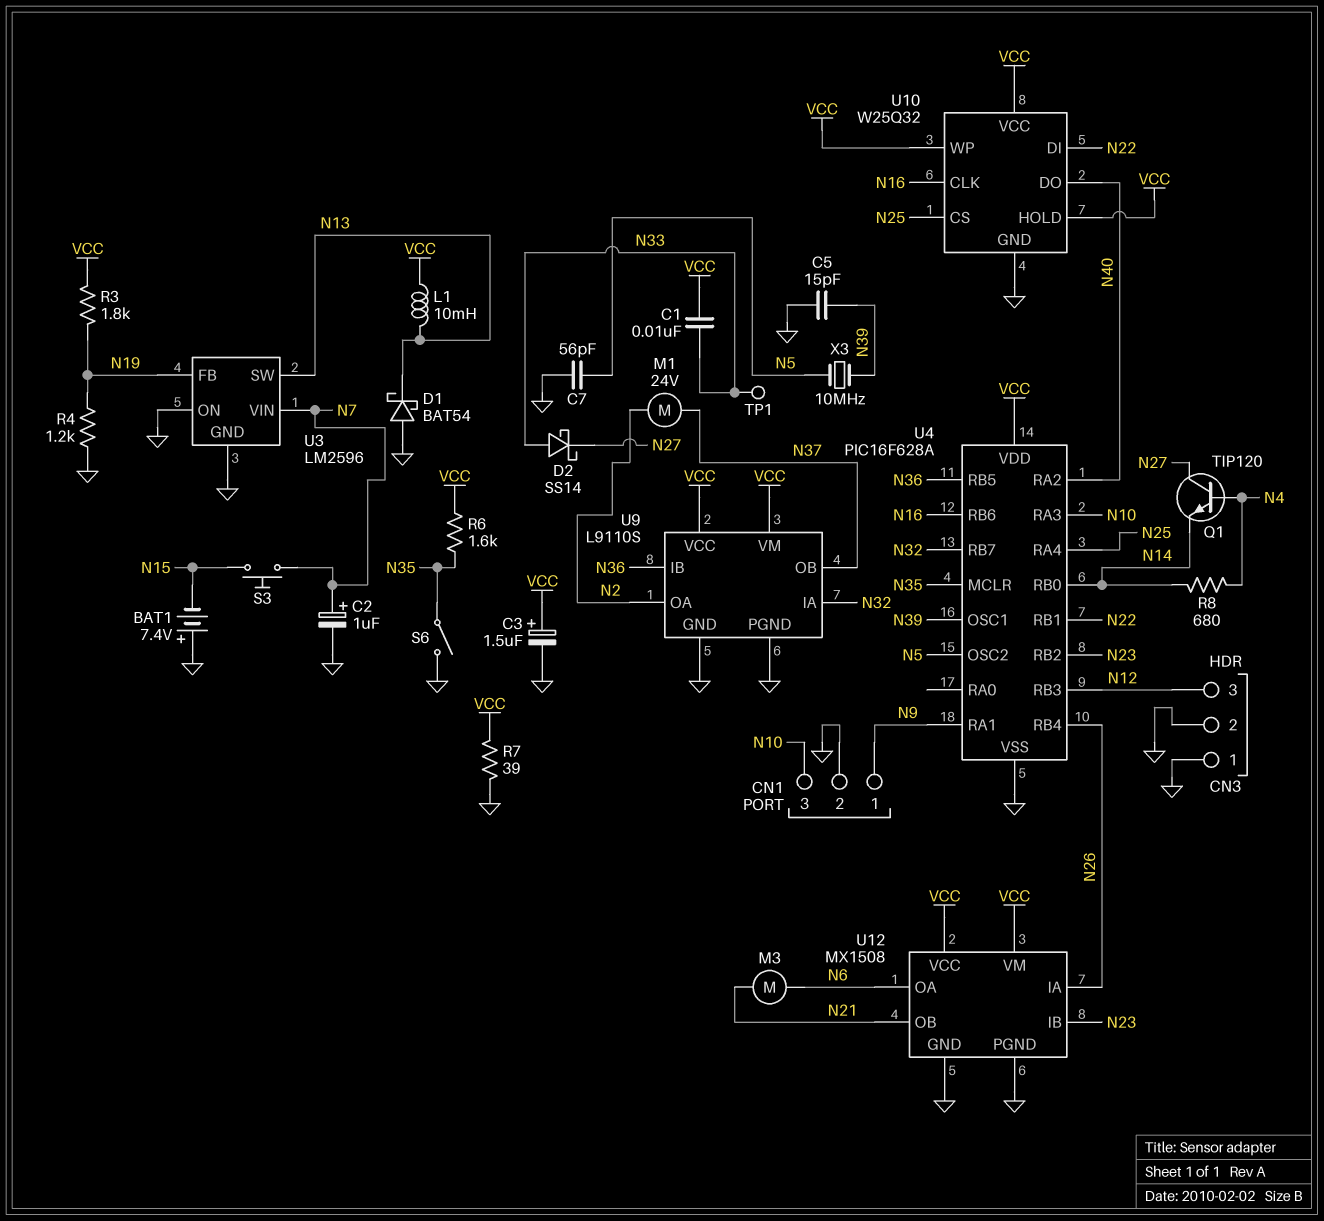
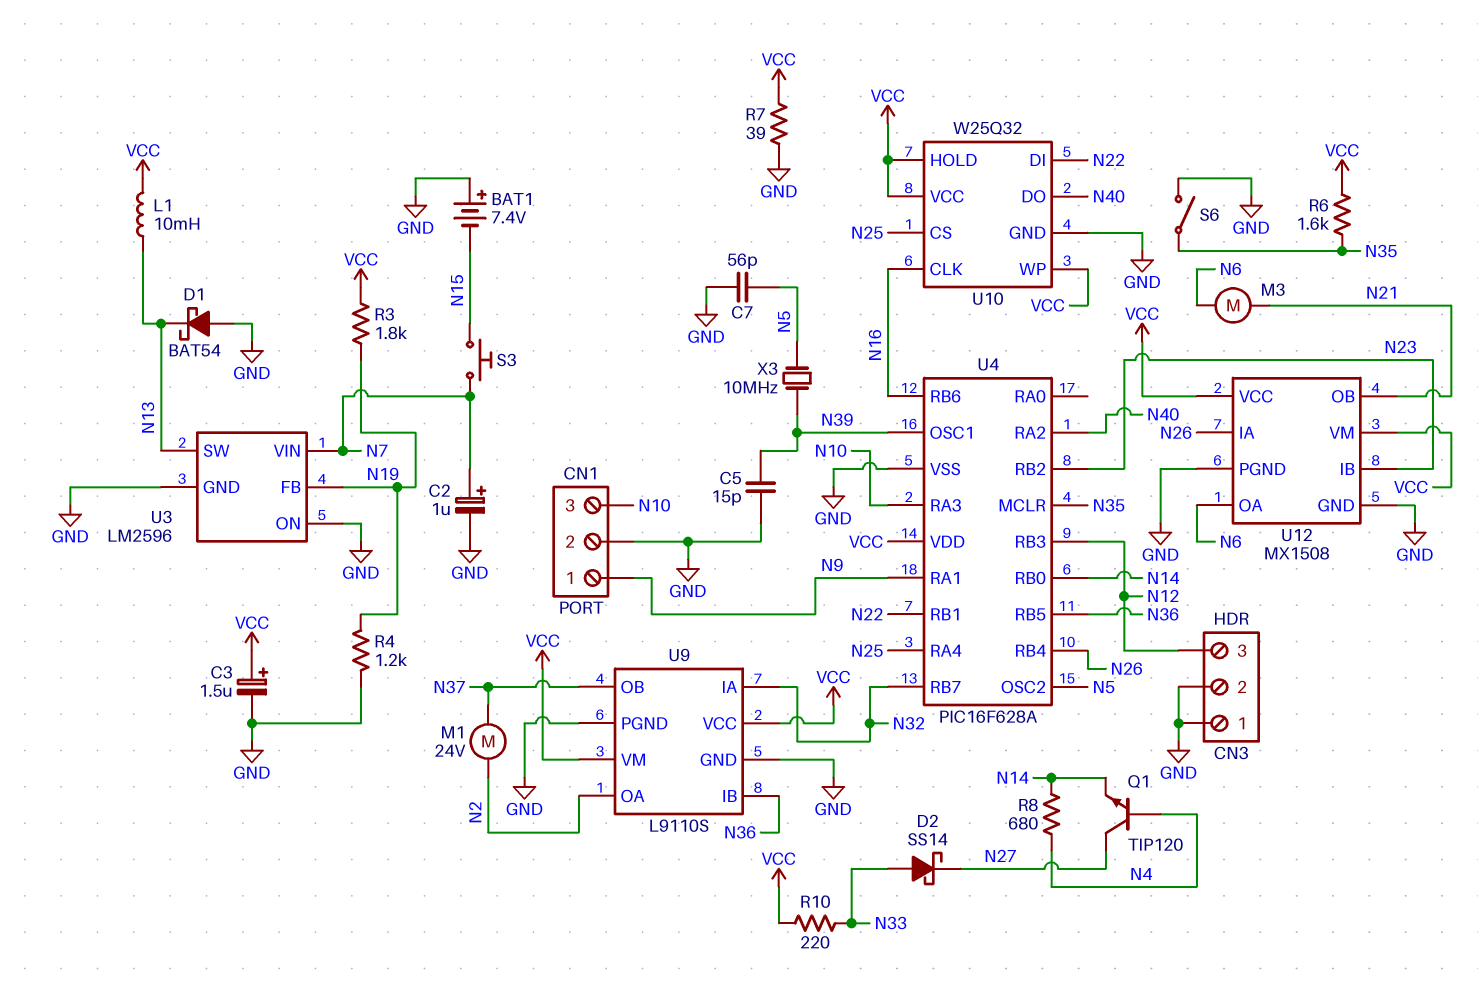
C1: 10nF (N33, VCC) -> none
R10: none -> 220 (N33, VCC)
TP1: test point (N33) -> none

